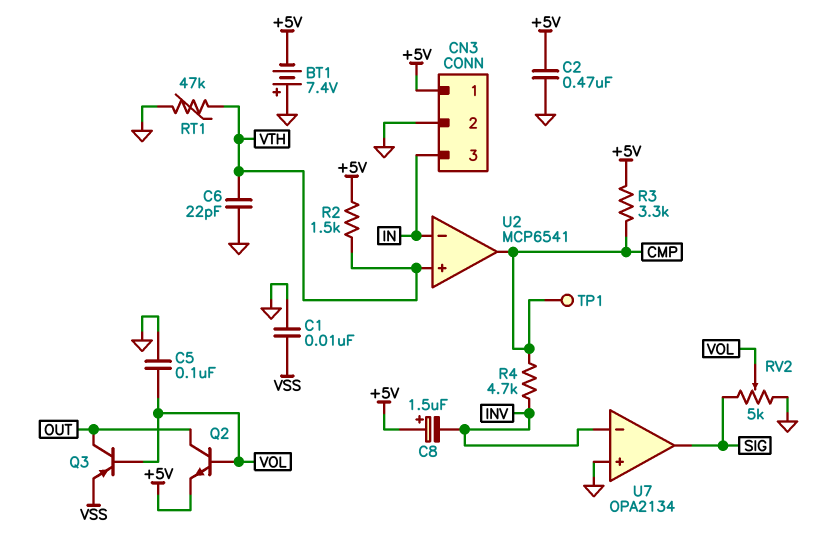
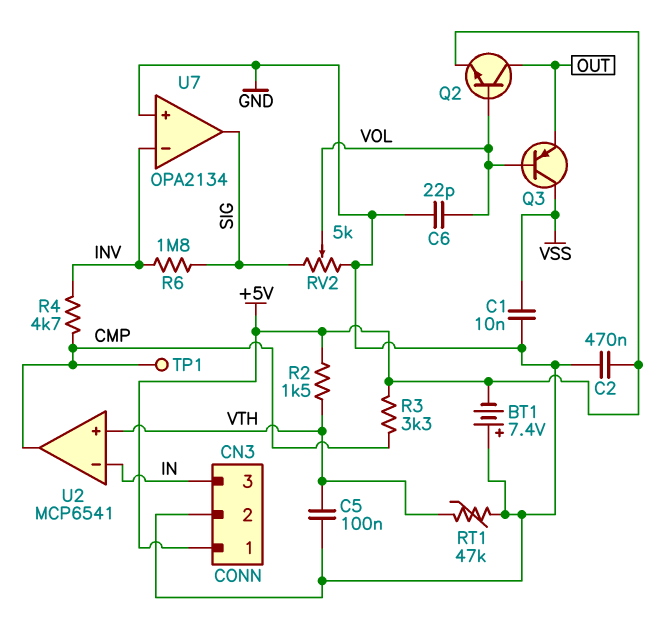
C5: 100nF (GND, VOL) -> 100nF (GND, VTH)
C6: 22pF (GND, VTH) -> 22pF (GND, VOL)
C8: 1.5uF (plus +5V, minus INV) -> none
Q3: PNP (B VOL, C OUT, E VSS) -> PNP (B VOL, C VSS, E OUT)
R6: none -> 1.8M (INV, SIG)

